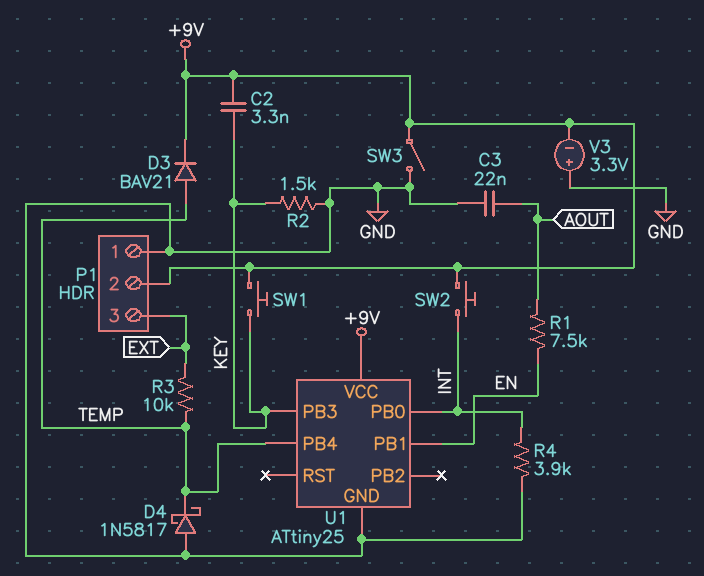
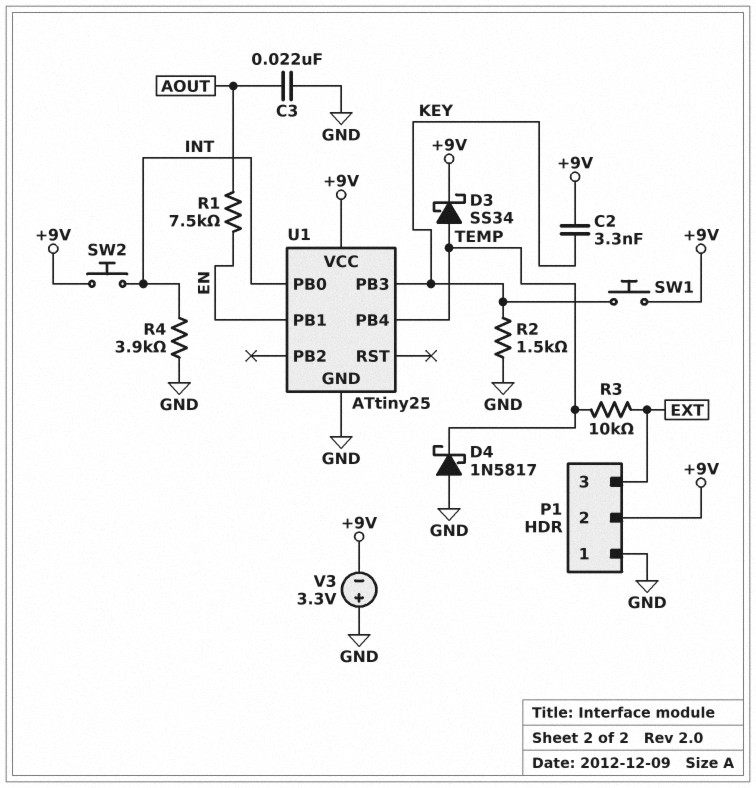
D3: diode BAV21 (A TEMP, K +9V) -> schottky SS34 (A TEMP, K +9V)
SW3: switch (+9V, GND) -> none

